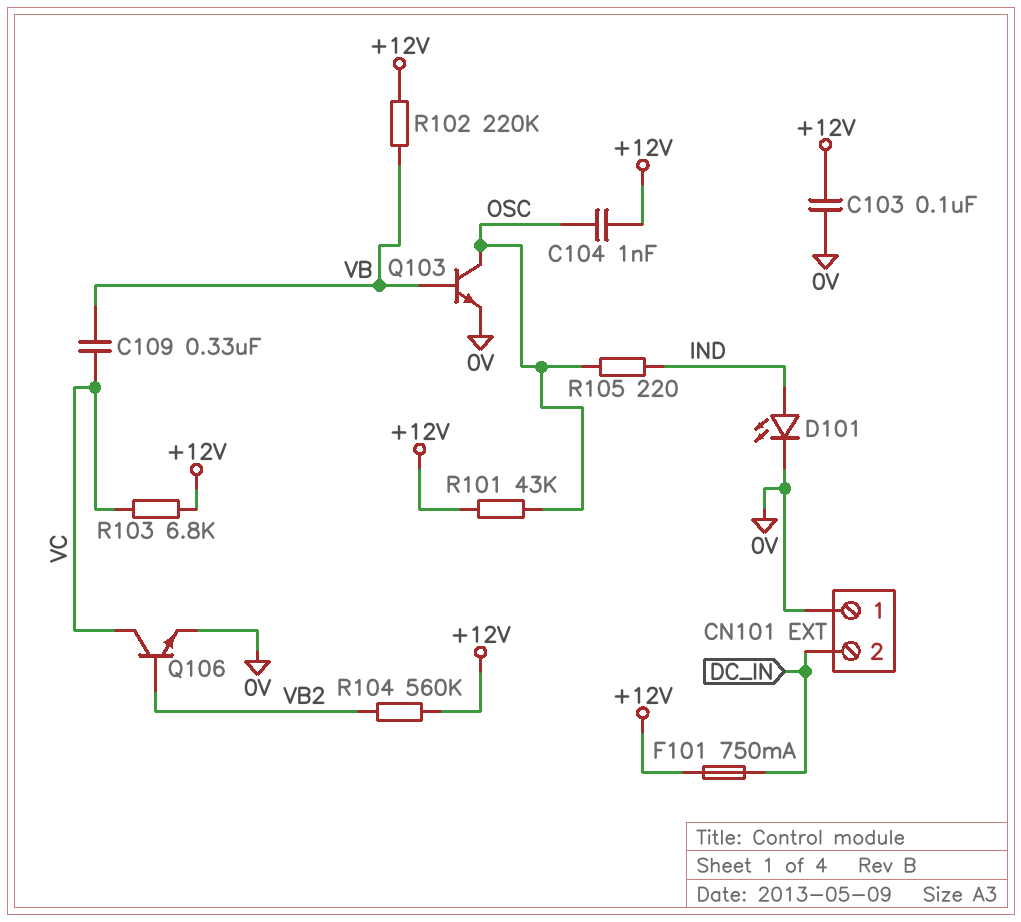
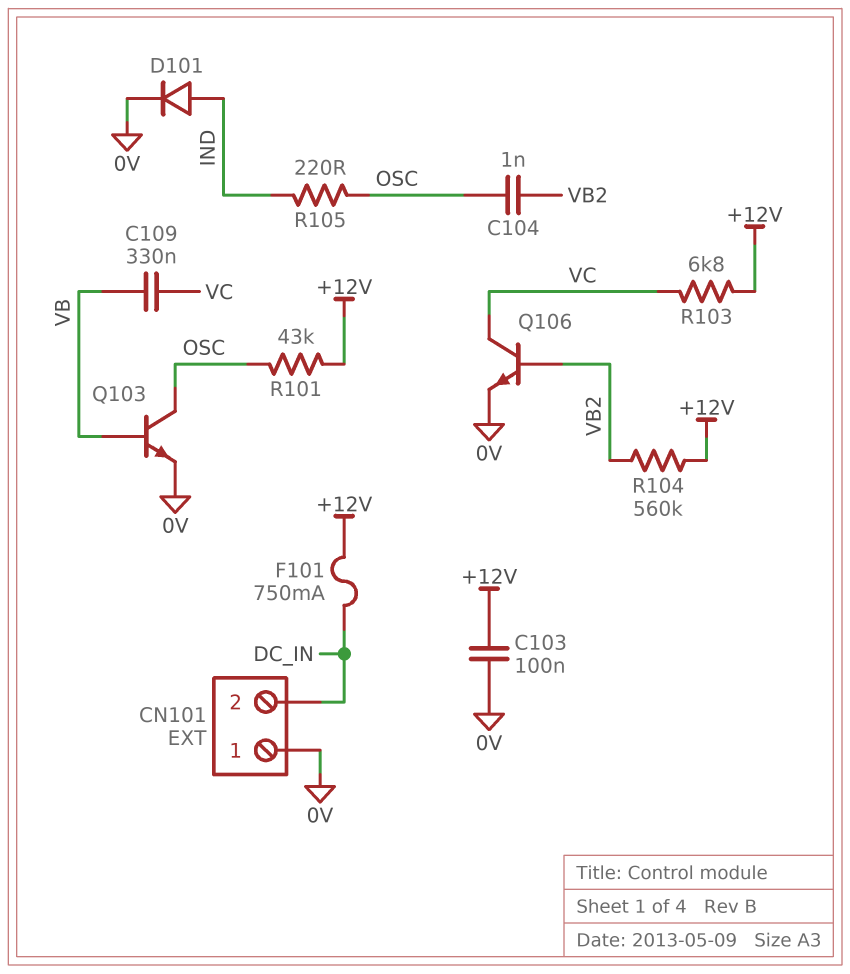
C104: 1nF (+12V, OSC) -> 1nF (OSC, VB2)
D101: LED (A IND, K 0V) -> diode (A IND, K 0V)
R102: 220k (+12V, VB) -> none

